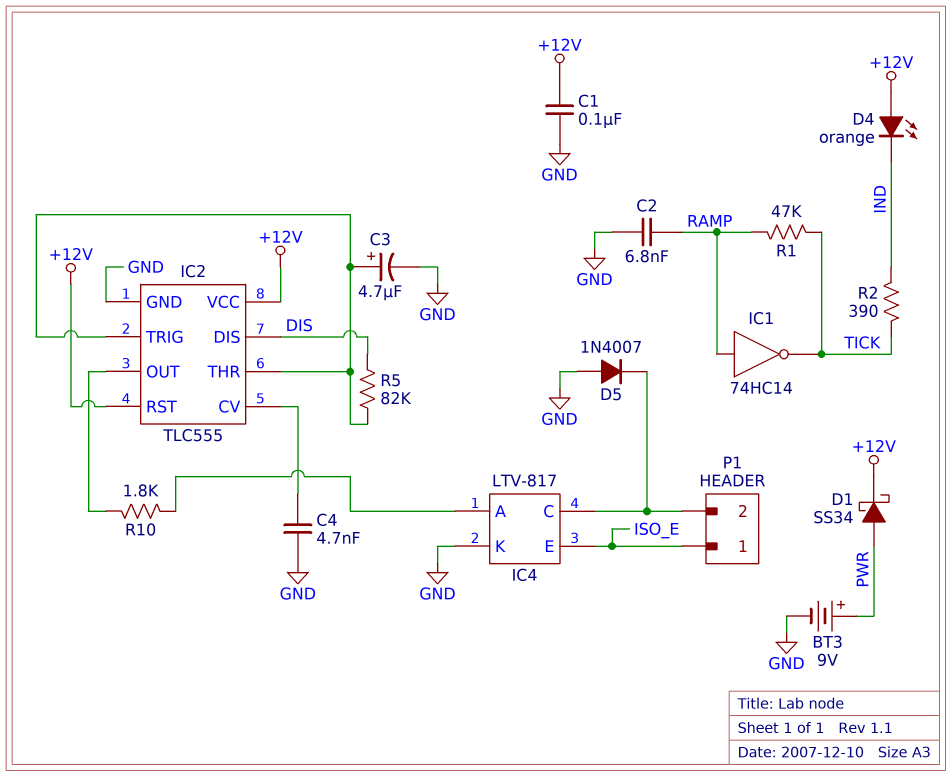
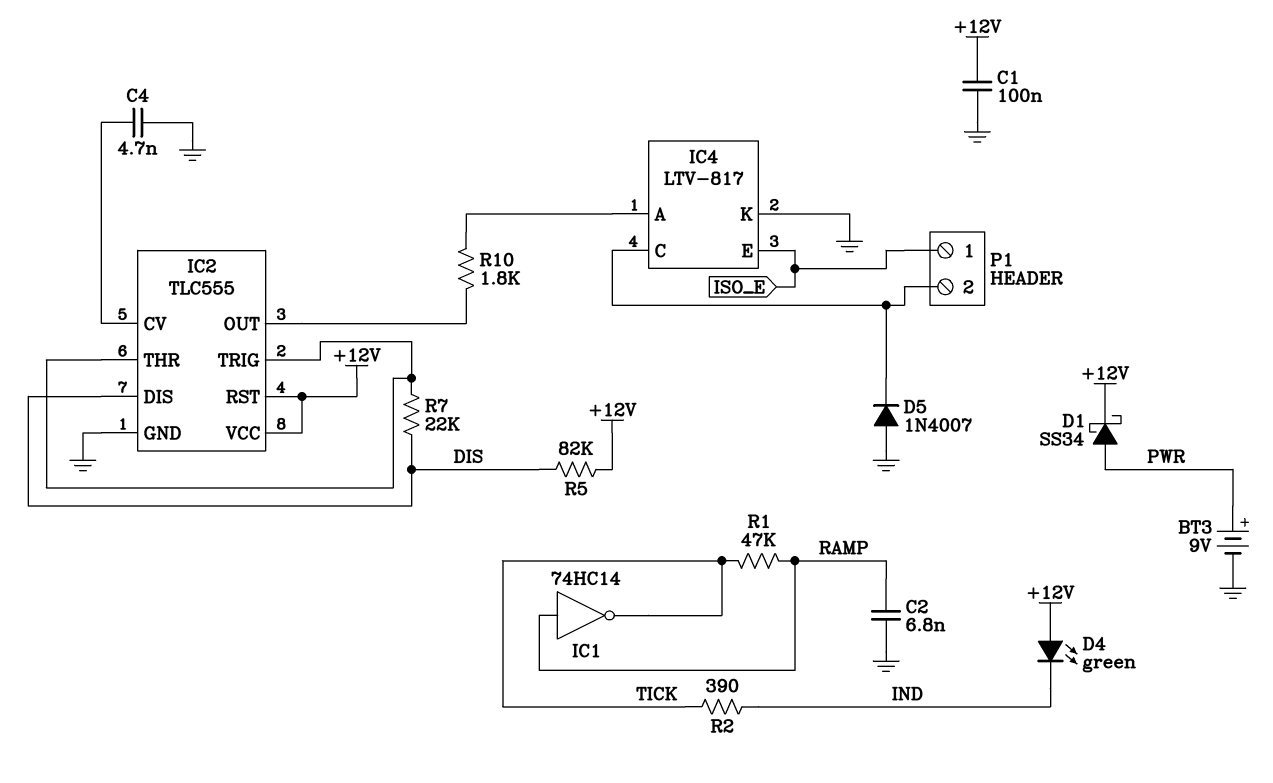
C3: 4.7uF (plus IC2/THR, minus GND) -> none
D4: LED orange (A +12V, K IND) -> LED green (A +12V, K IND)
R5: 82k (DIS, IC2/THR) -> 82k (+12V, DIS)
R7: none -> 22k (DIS, IC2/THR)

